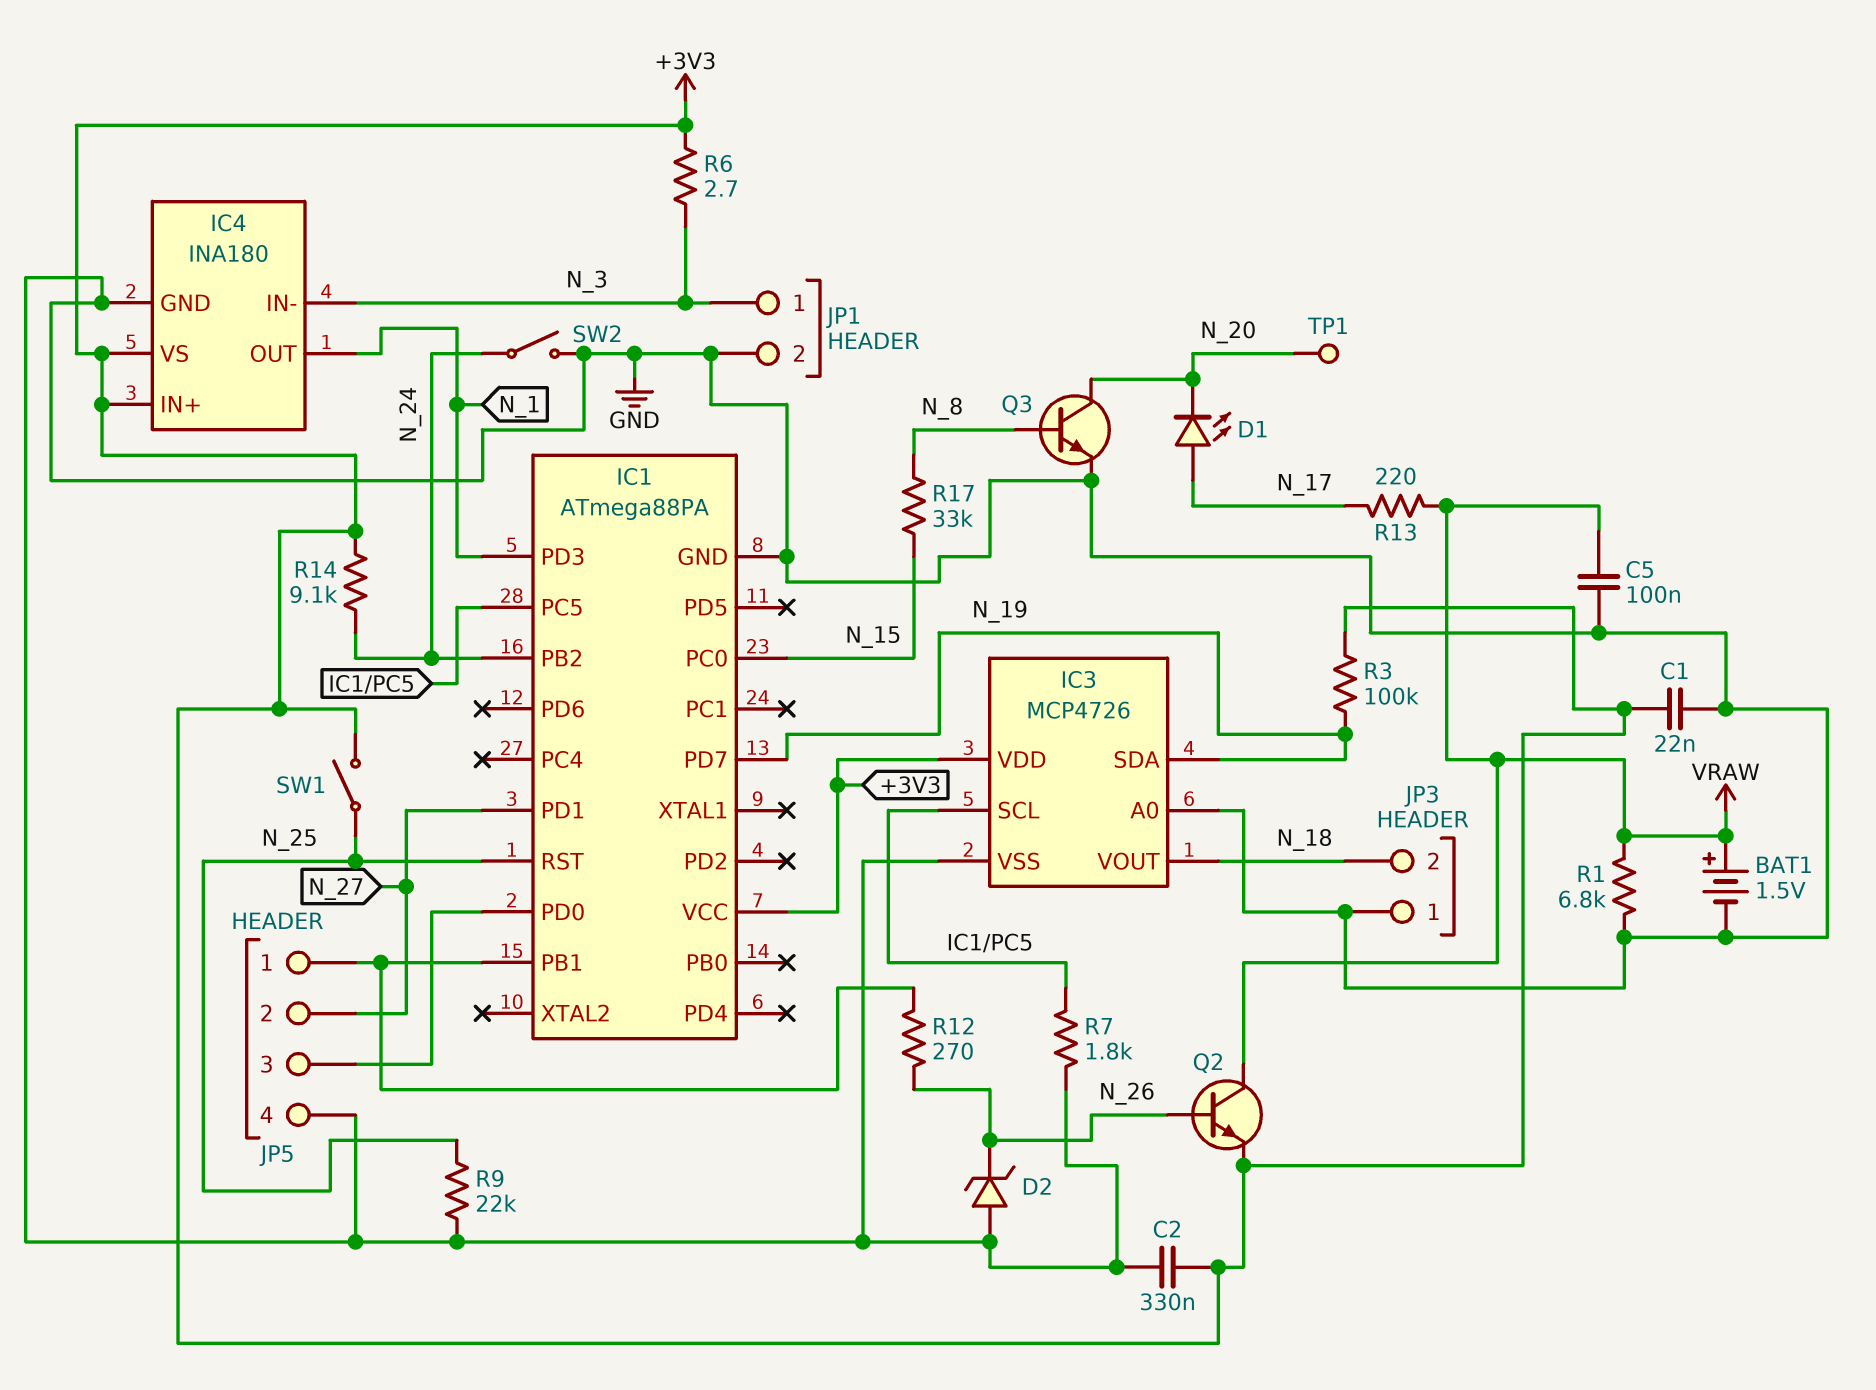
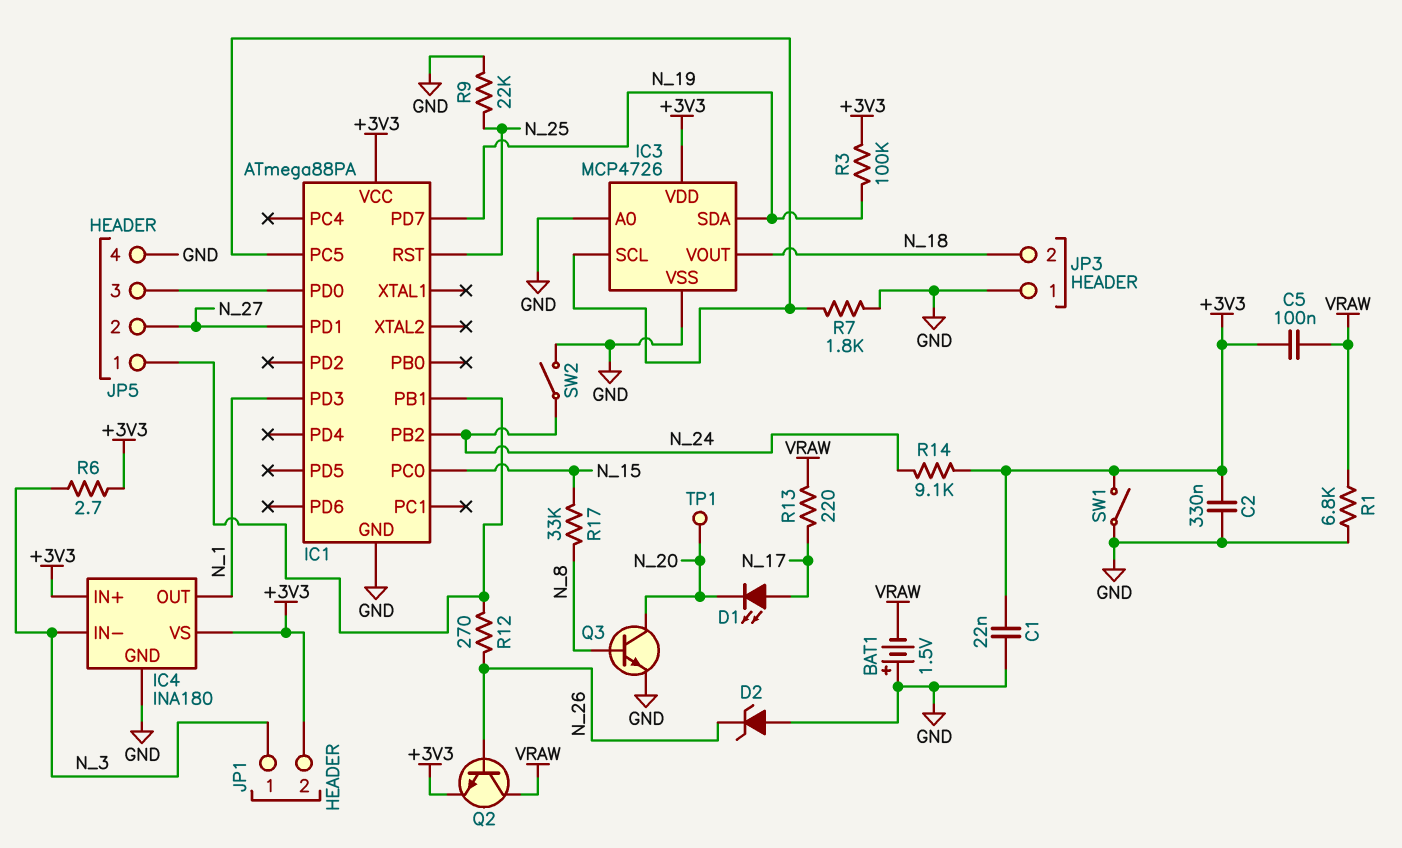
BAT1: 1.5V (plus VRAW, minus GND) -> 1.5V (plus GND, minus VRAW)
C5: 100nF (GND, VRAW) -> 100nF (+3V3, VRAW)
JP1 pin 2: GND -> +3V3
SW1: switch (+3V3, N_25) -> switch (+3V3, GND)

